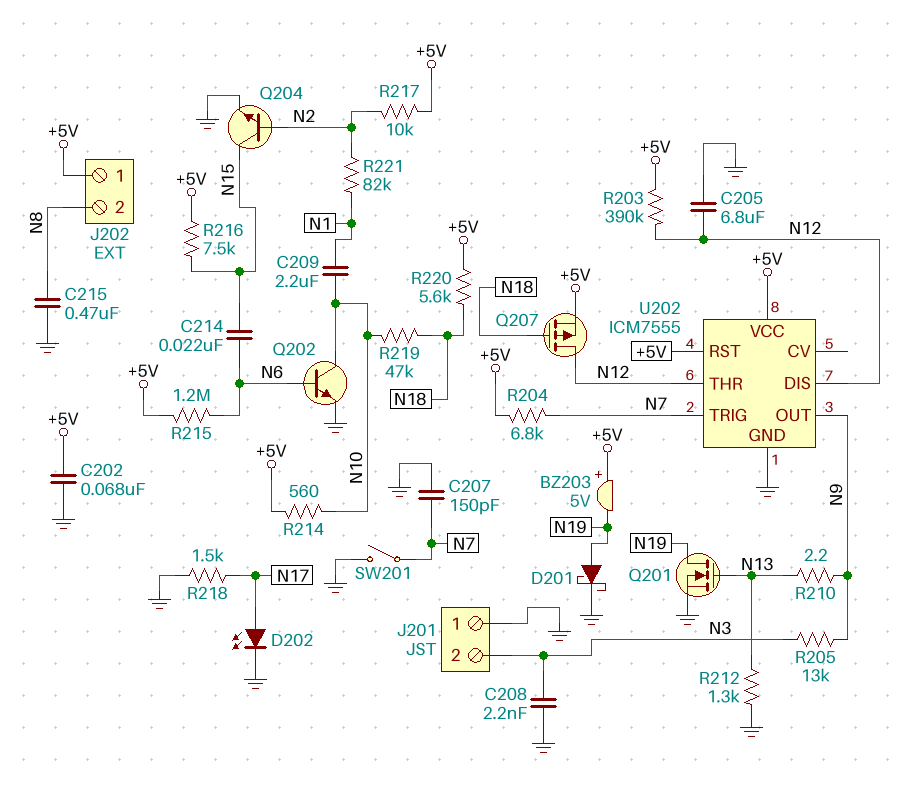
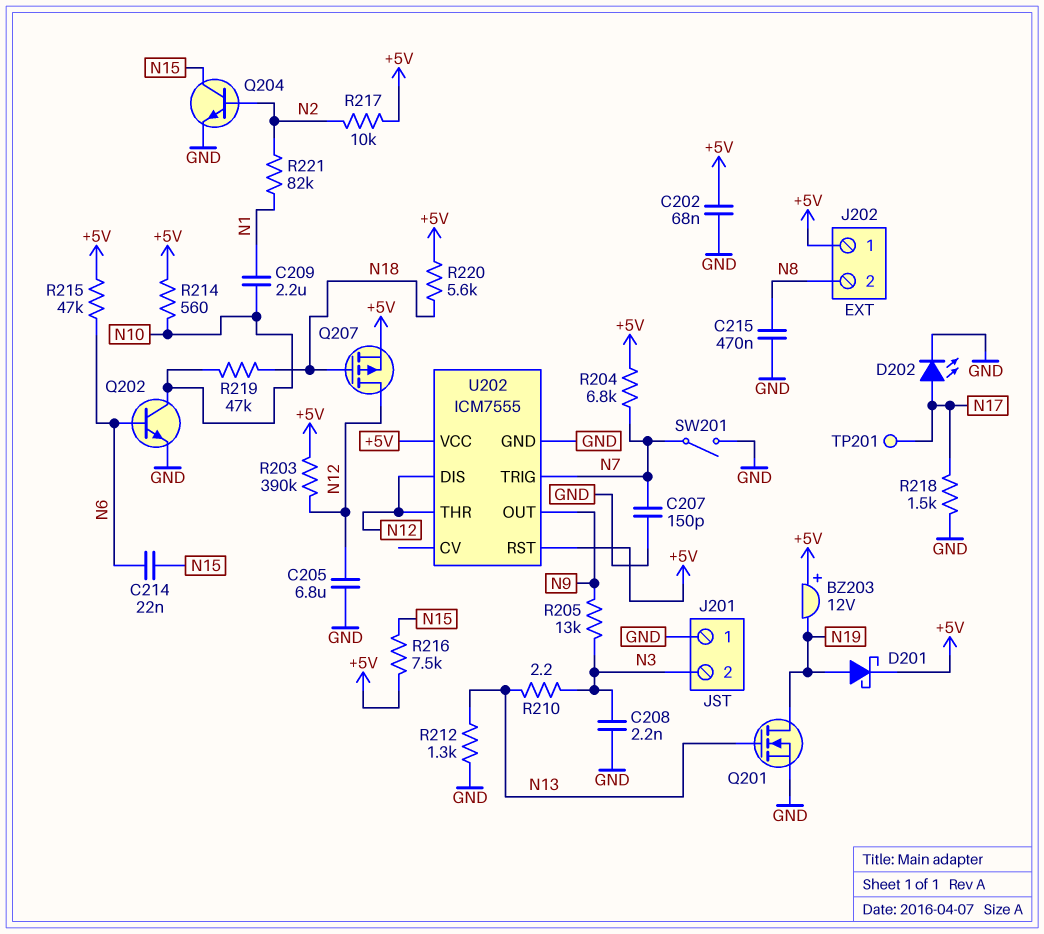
BZ203: buzzer 5V (plus +5V, minus N19) -> buzzer 12V (plus +5V, minus N19)
D201: schottky (A N19, K GND) -> schottky (A N19, K +5V)
R210: 2.2 (N9, N13) -> 2.2 (N3, N13)
R215: 1.2M (+5V, N6) -> 47k (+5V, N6)
TP201: none -> test point (N17)

